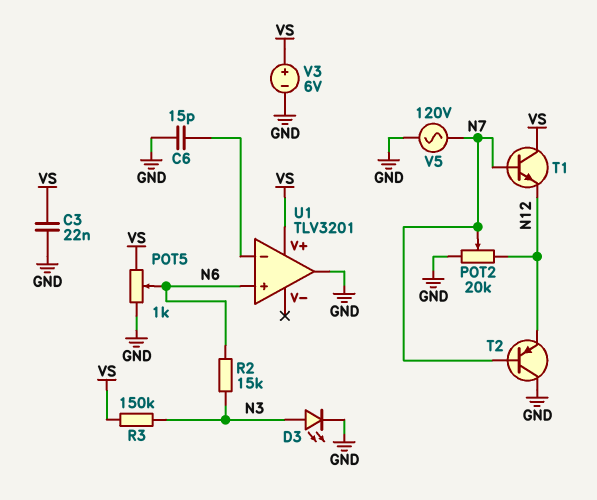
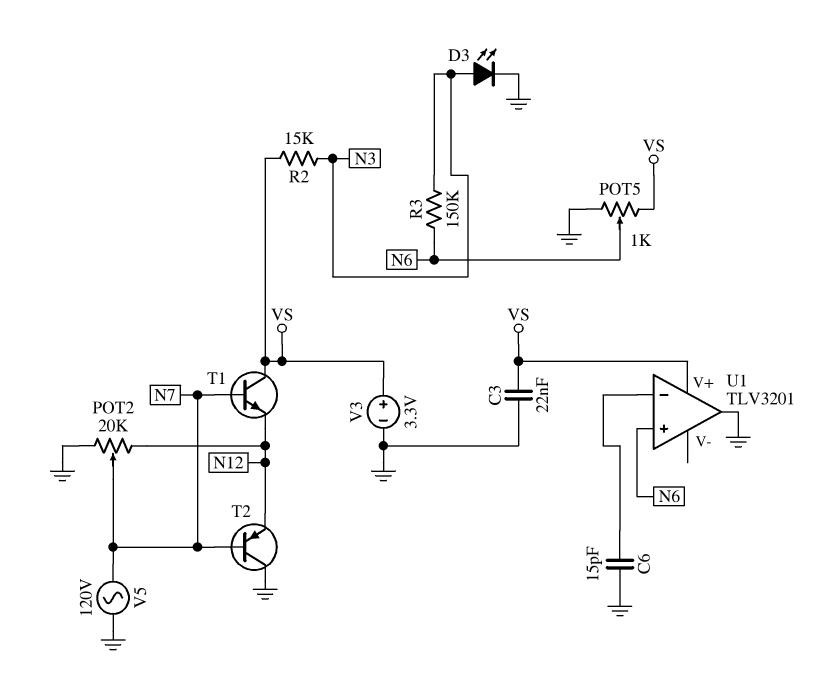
R2: 15k (N3, N6) -> 15k (N3, VS)
R3: 150k (N3, VS) -> 150k (N3, N6)
V3: 6V (plus VS, minus GND) -> 3.3V (plus VS, minus GND)

